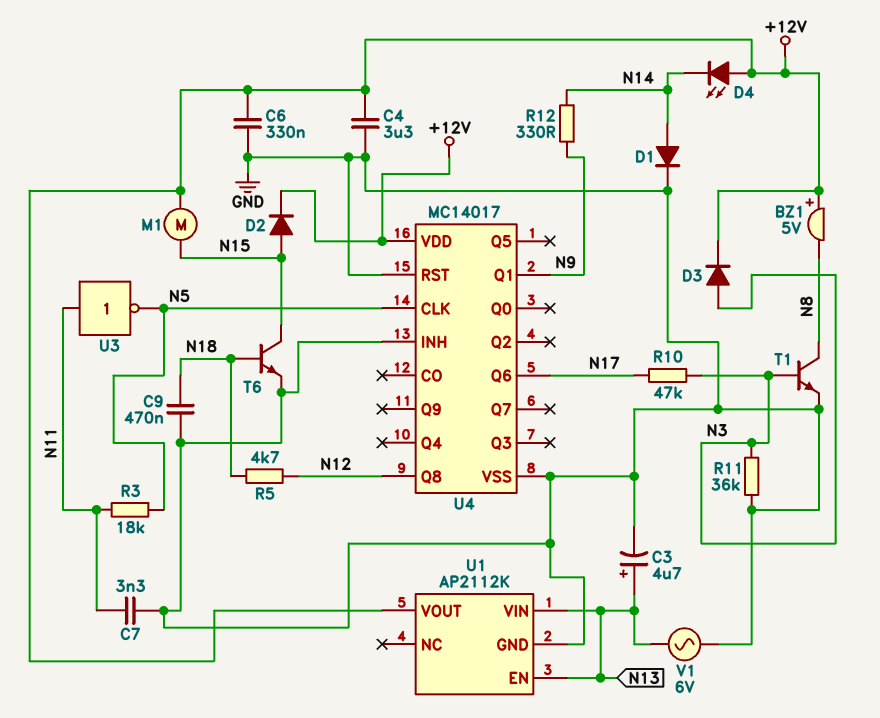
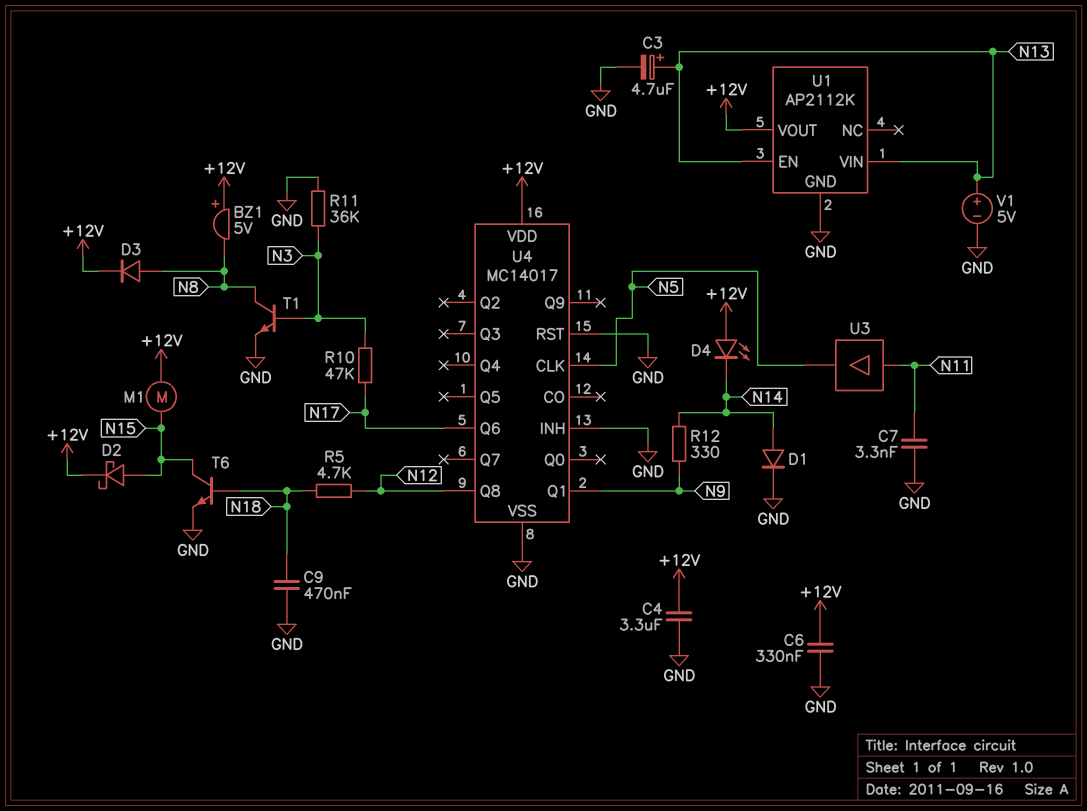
D2: diode (A N15, K +12V) -> schottky (A N15, K +12V)
D3: diode (A N3, K +12V) -> diode (A N8, K +12V)
R3: 18k (N5, N11) -> none
U3: NOT (in N11, out N5) -> buffer (in N11, out N5)
V1: AC 6V (GND, N13) -> 5V (plus N13, minus GND)

